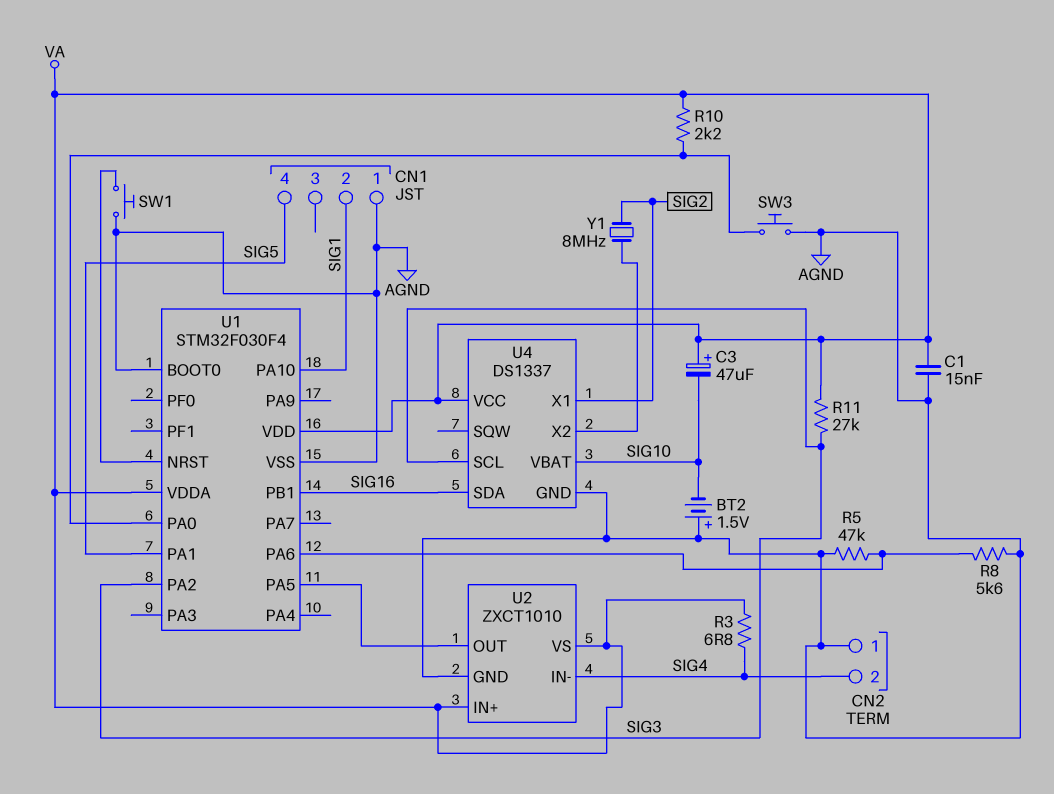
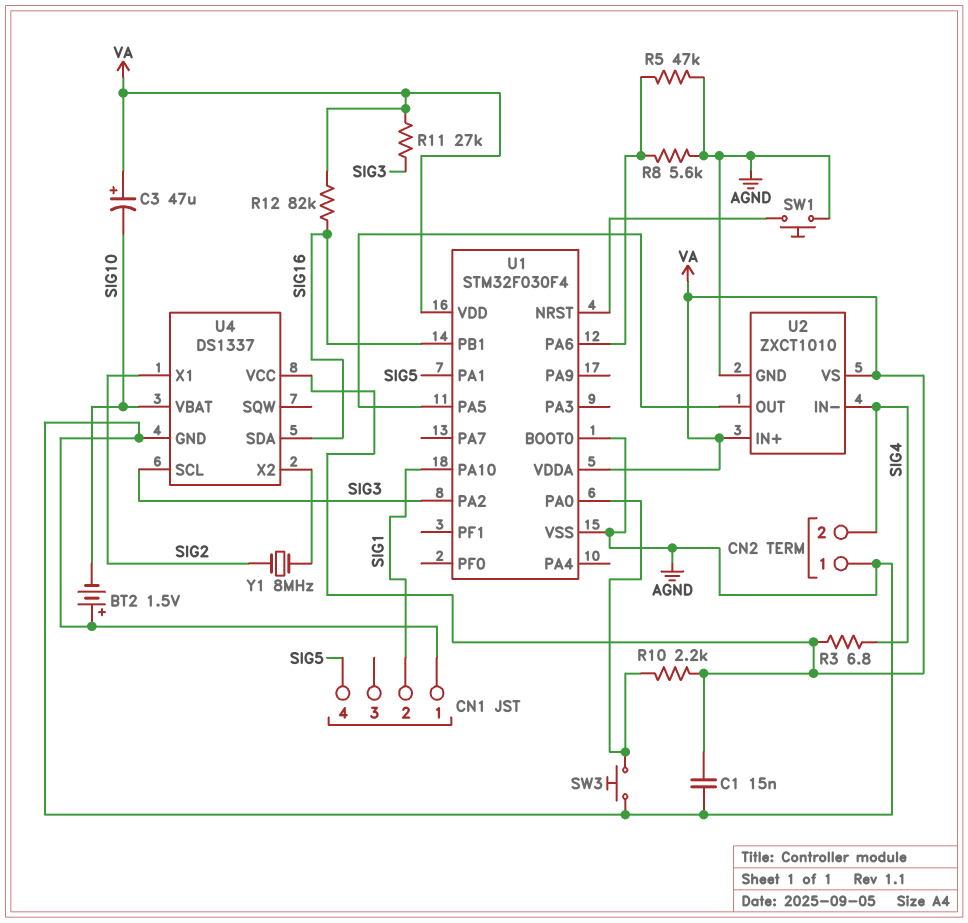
R12: none -> 82k (SIG16, VA)

